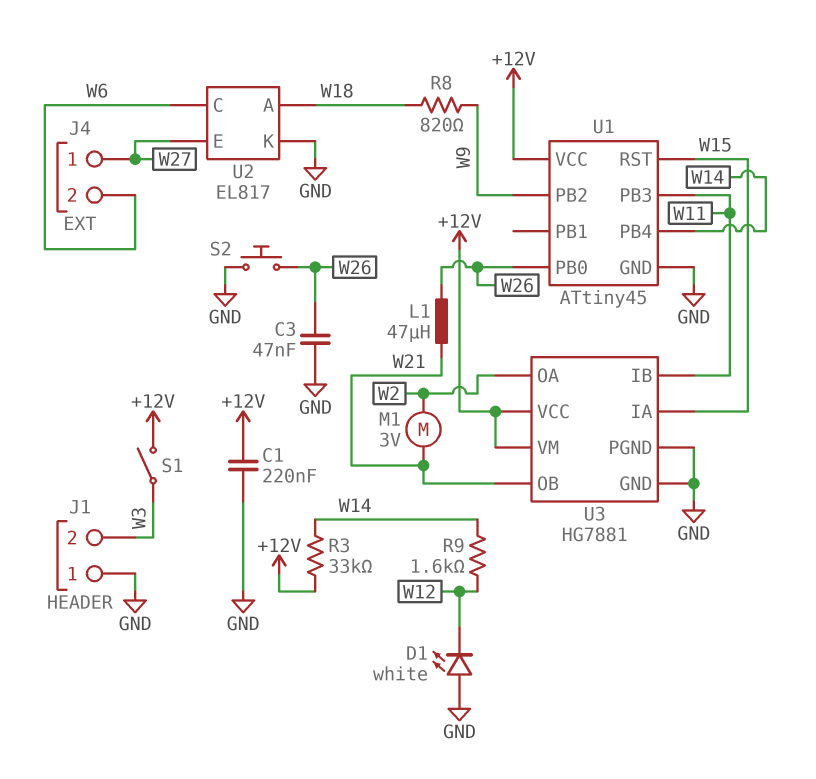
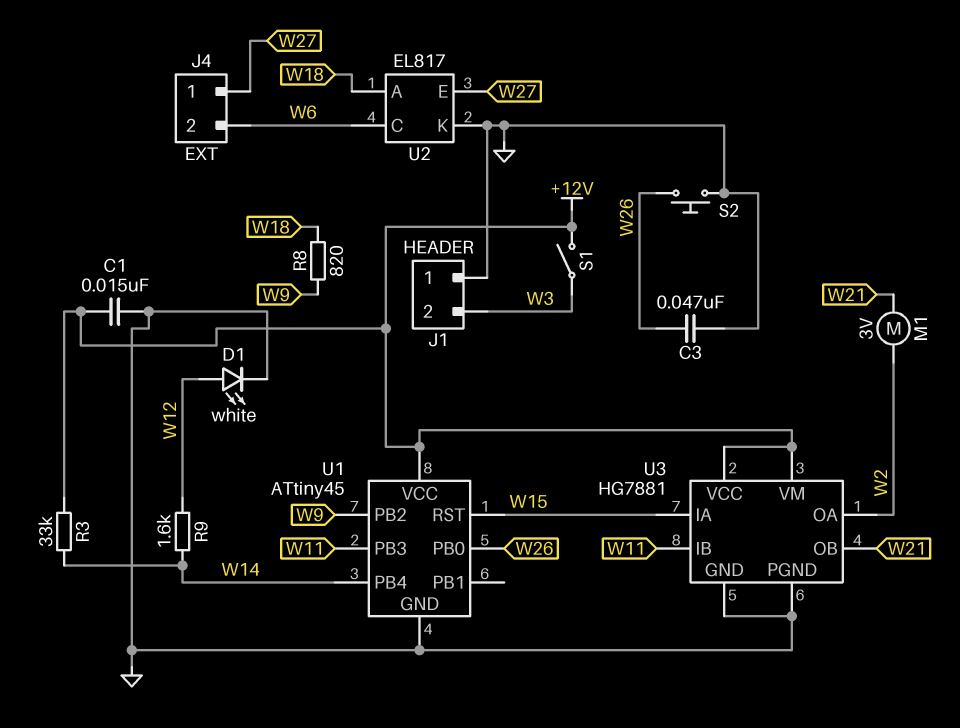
C1: 220nF (+12V, GND) -> 15nF (+12V, GND)
D1: LED white (A GND, K W12) -> LED white (A W12, K GND)
L1: 47uH (W21, W26) -> none

